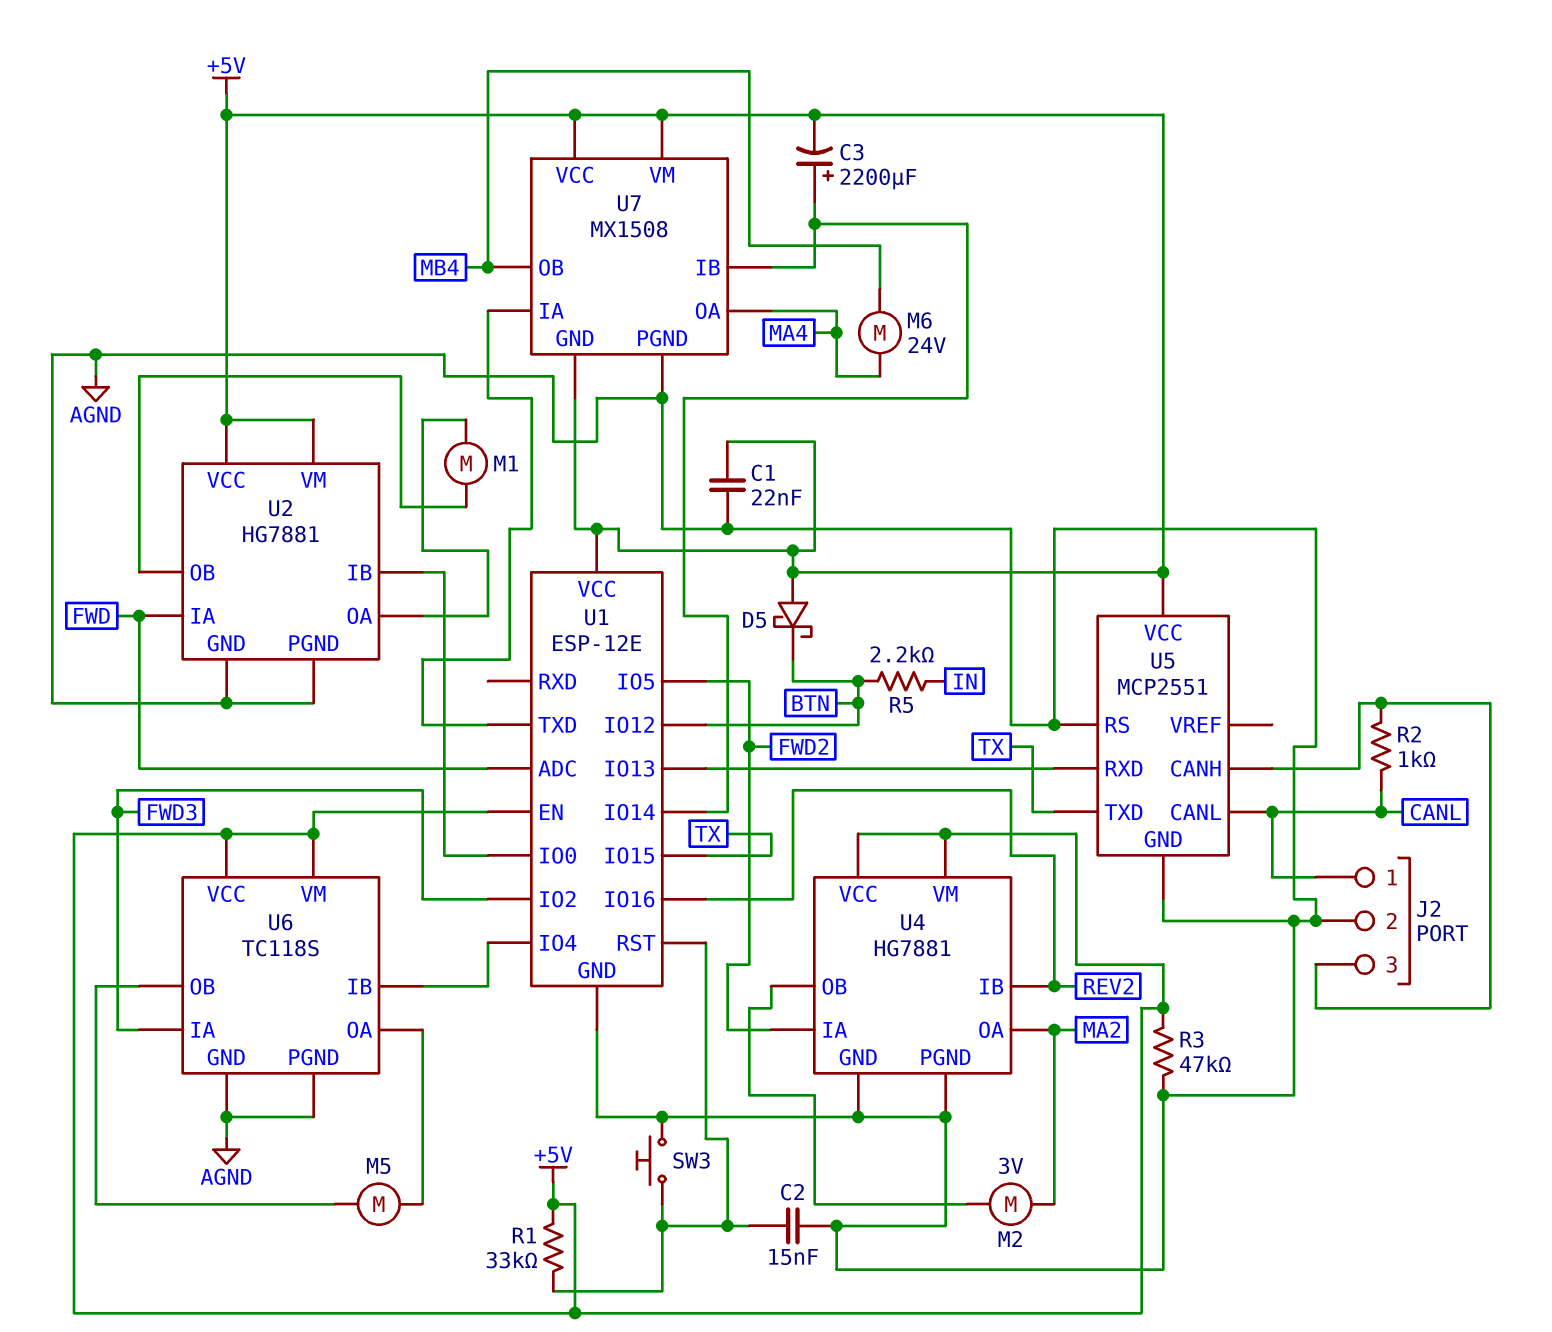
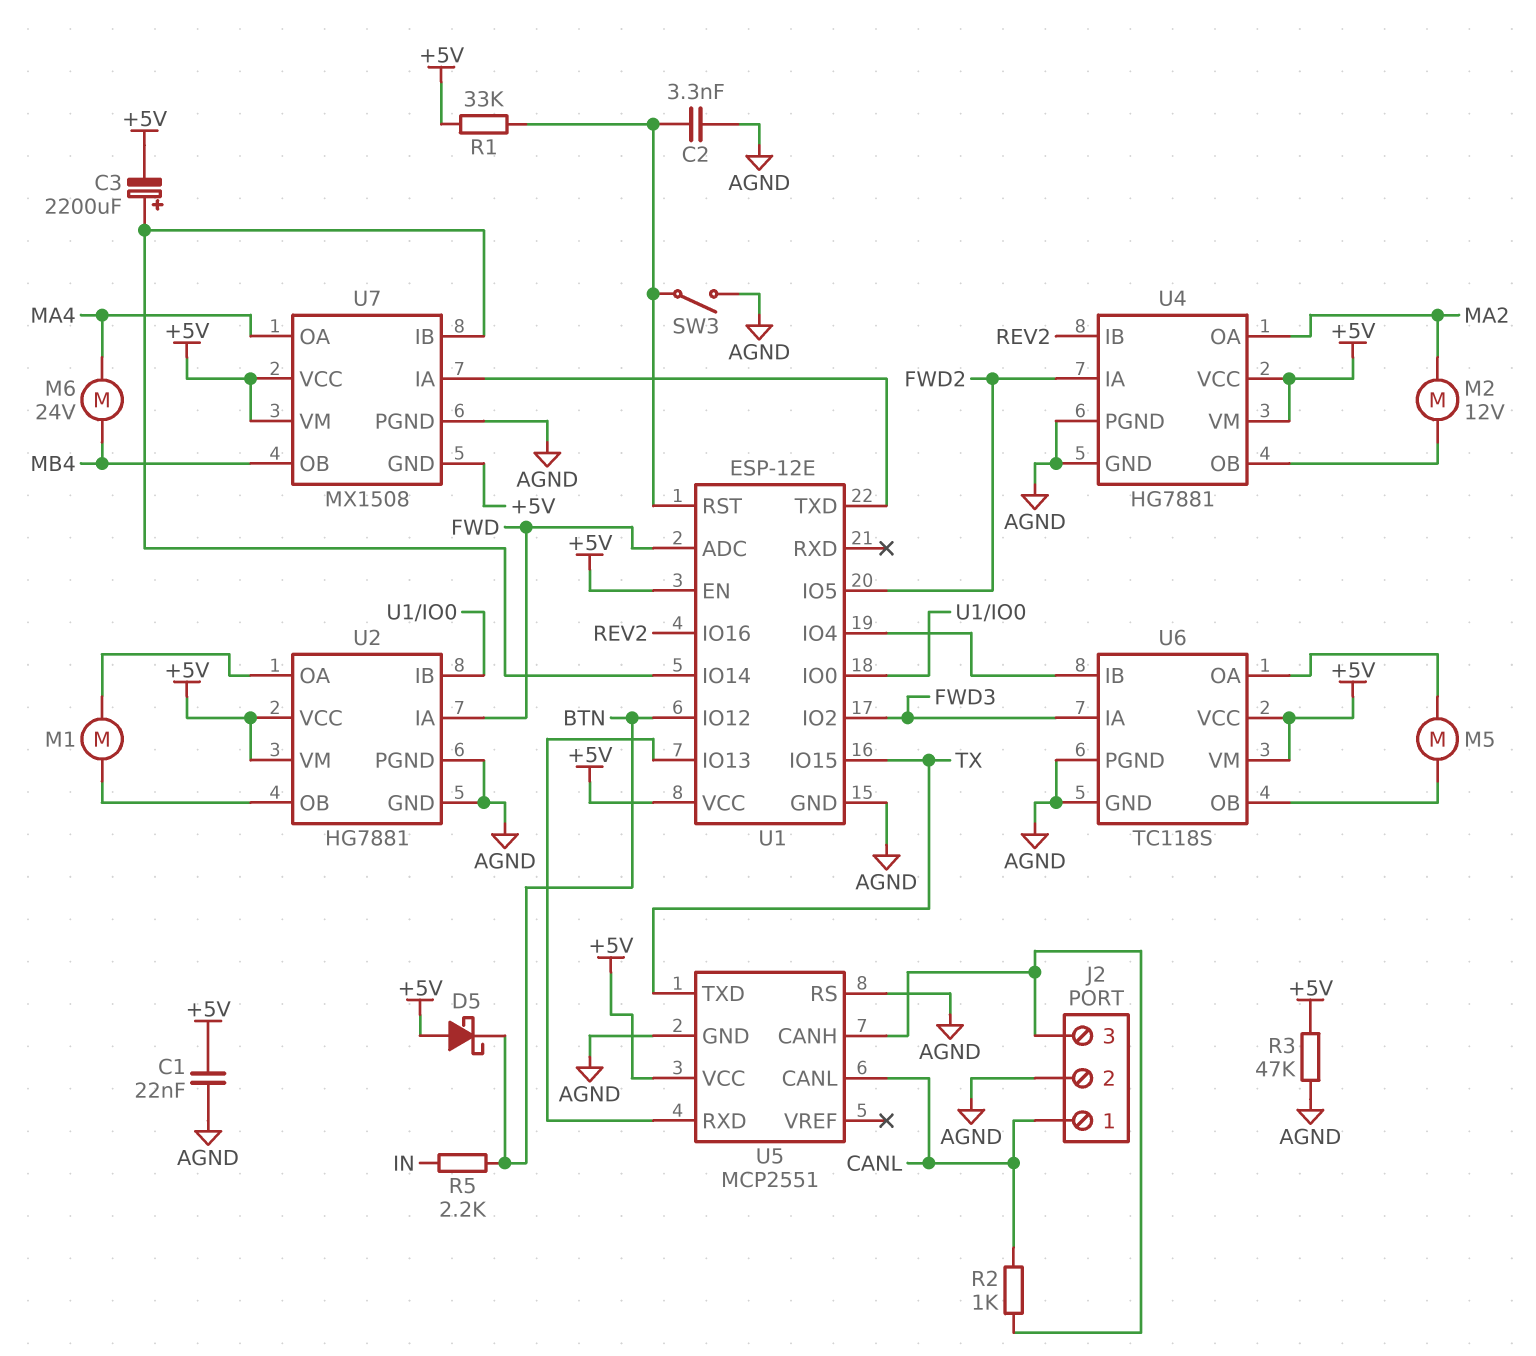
C2: 15nF (AGND, U1/RST) -> 3.3nF (AGND, U1/RST)
M2: motor 3V (MA2, U4/OB) -> motor 12V (MA2, U4/OB)
SW3: button (AGND, U1/RST) -> switch (AGND, U1/RST)

